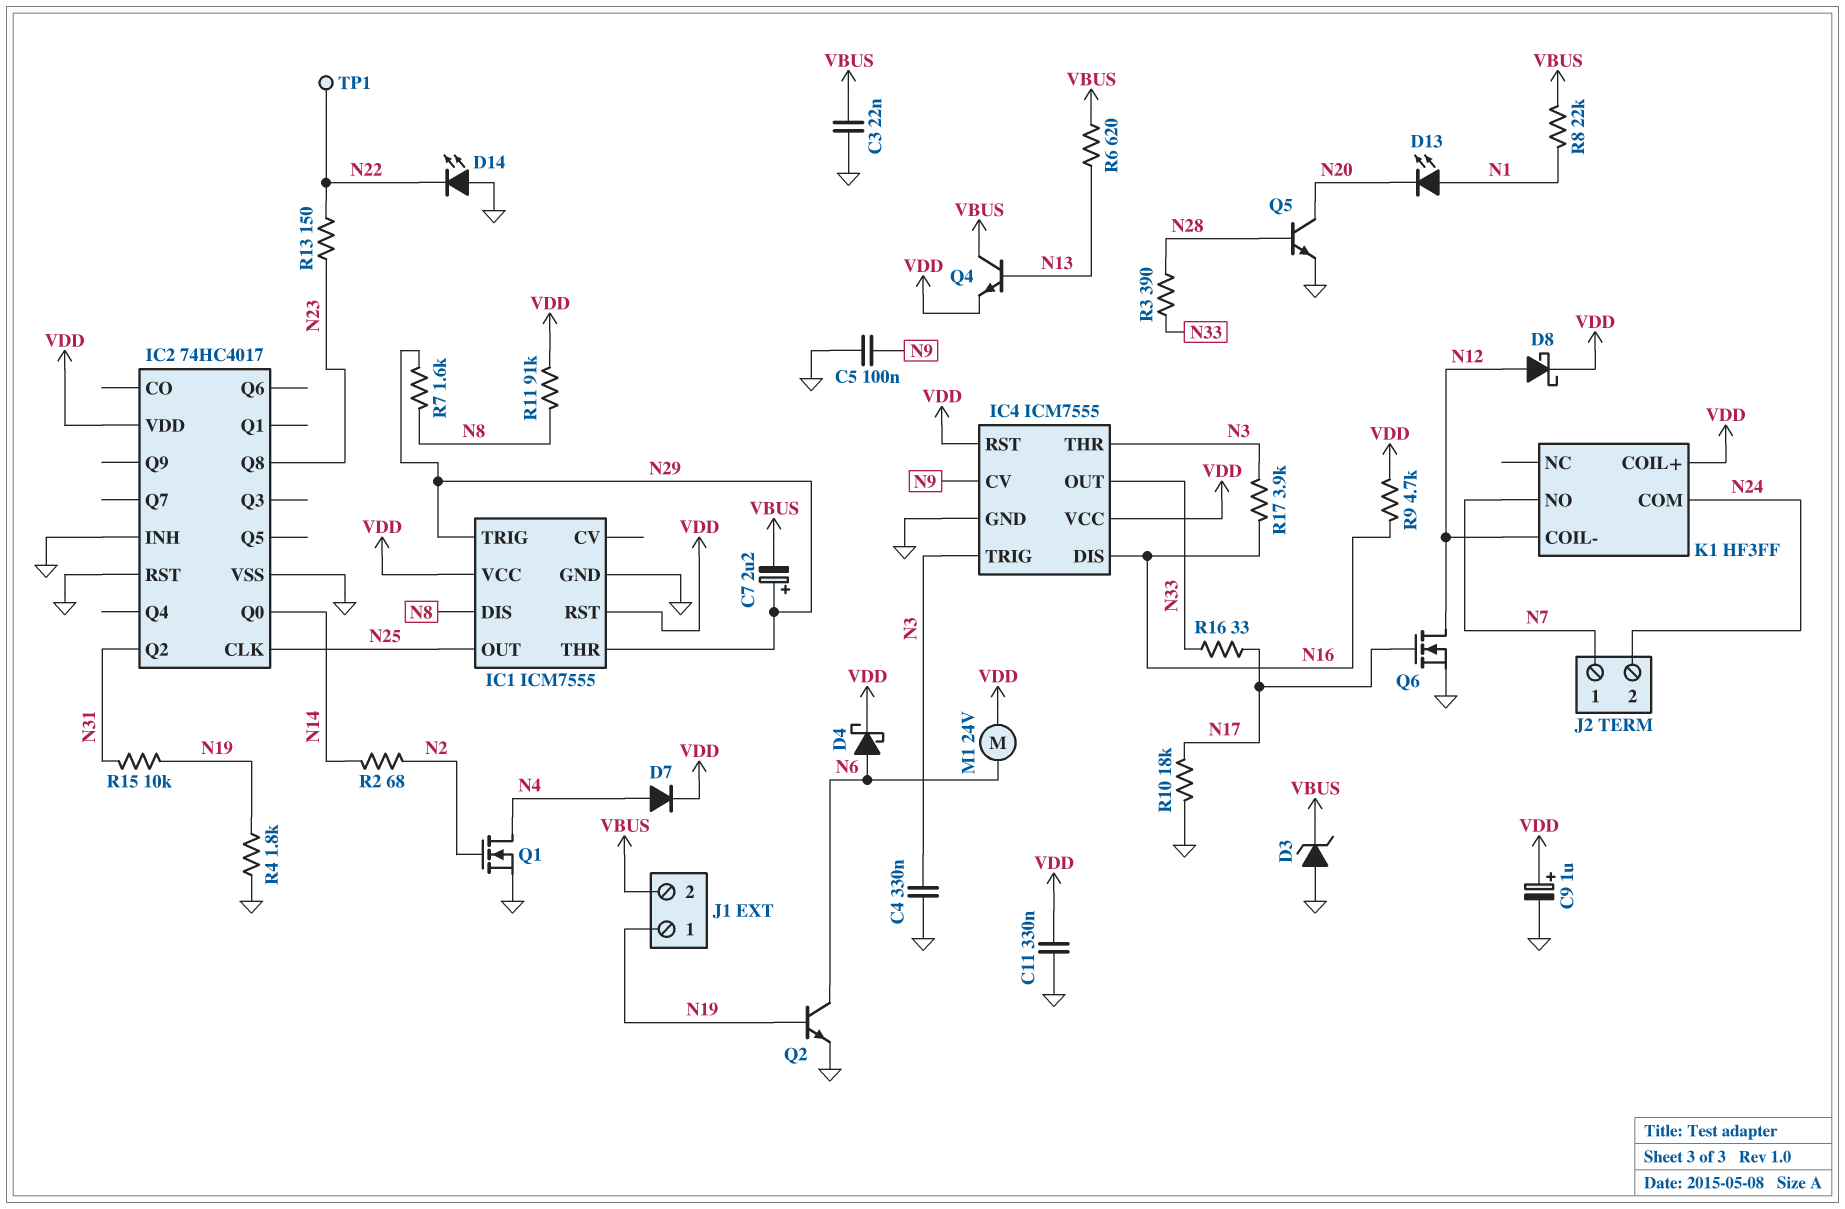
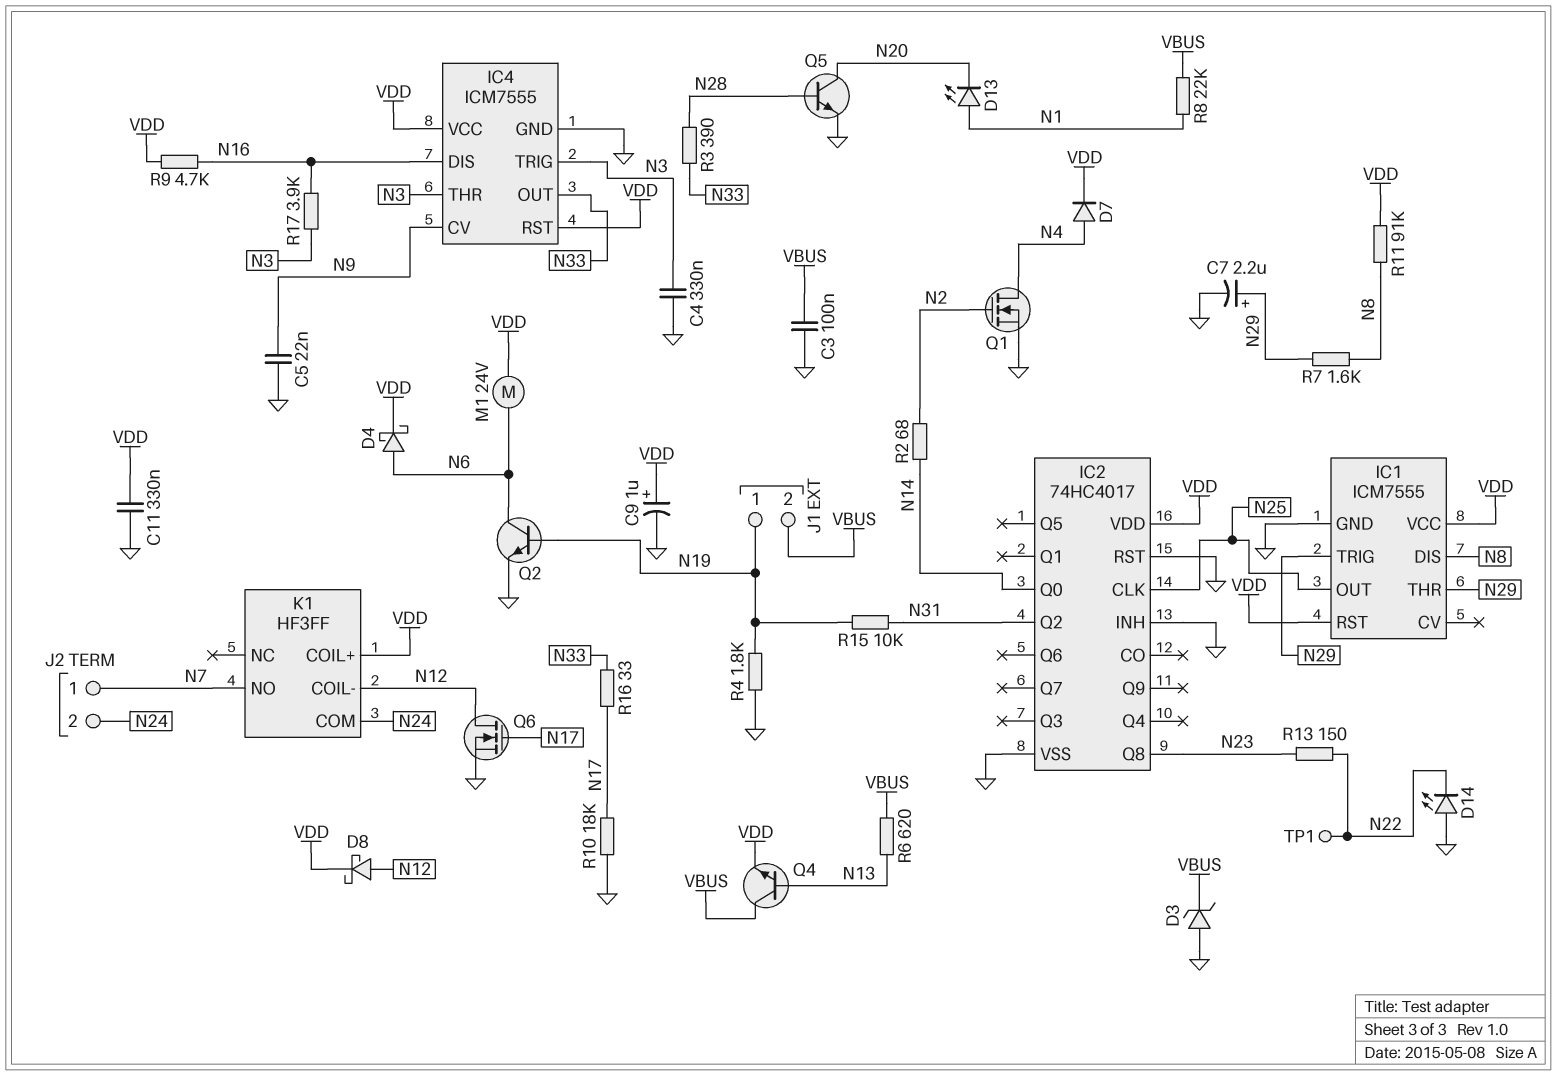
C3: 22nF (GND, VBUS) -> 100nF (GND, VBUS)
C5: 100nF (GND, N9) -> 22nF (GND, N9)
C7: 2.2uF (plus N29, minus VBUS) -> 2.2uF (plus N29, minus GND)

